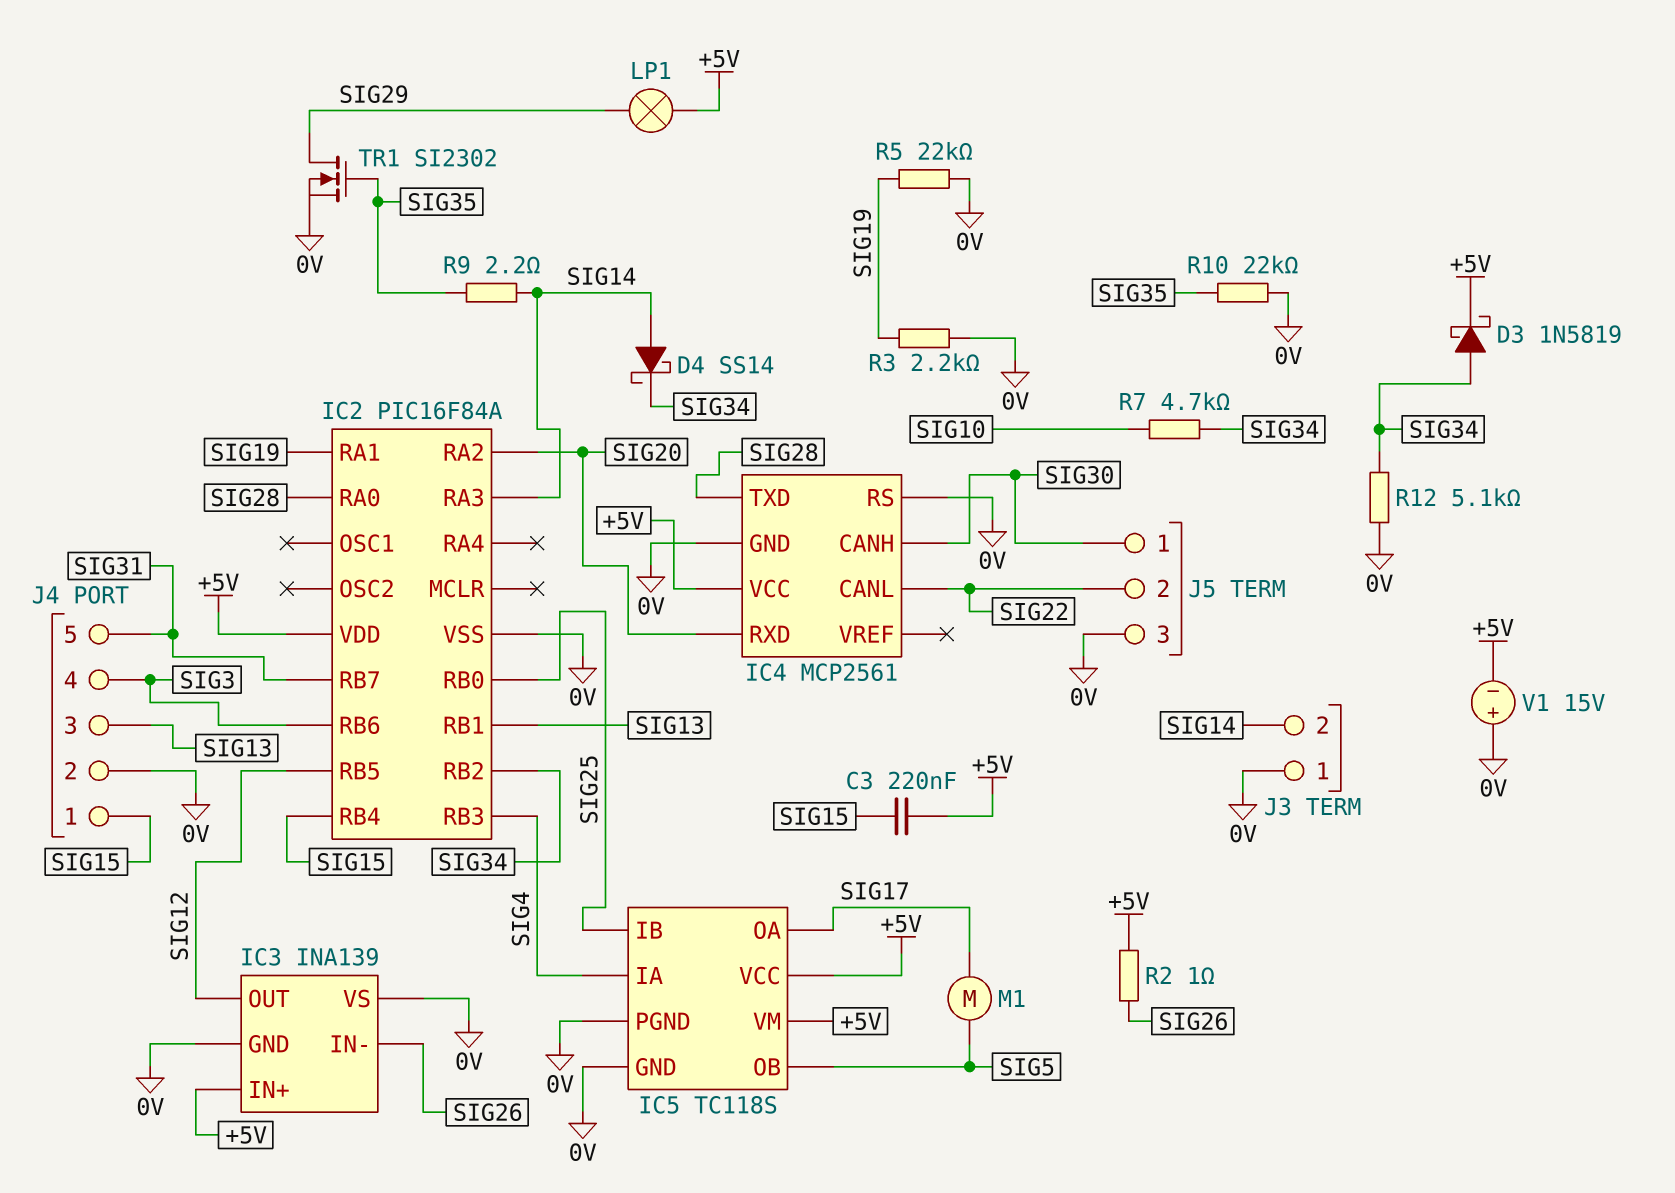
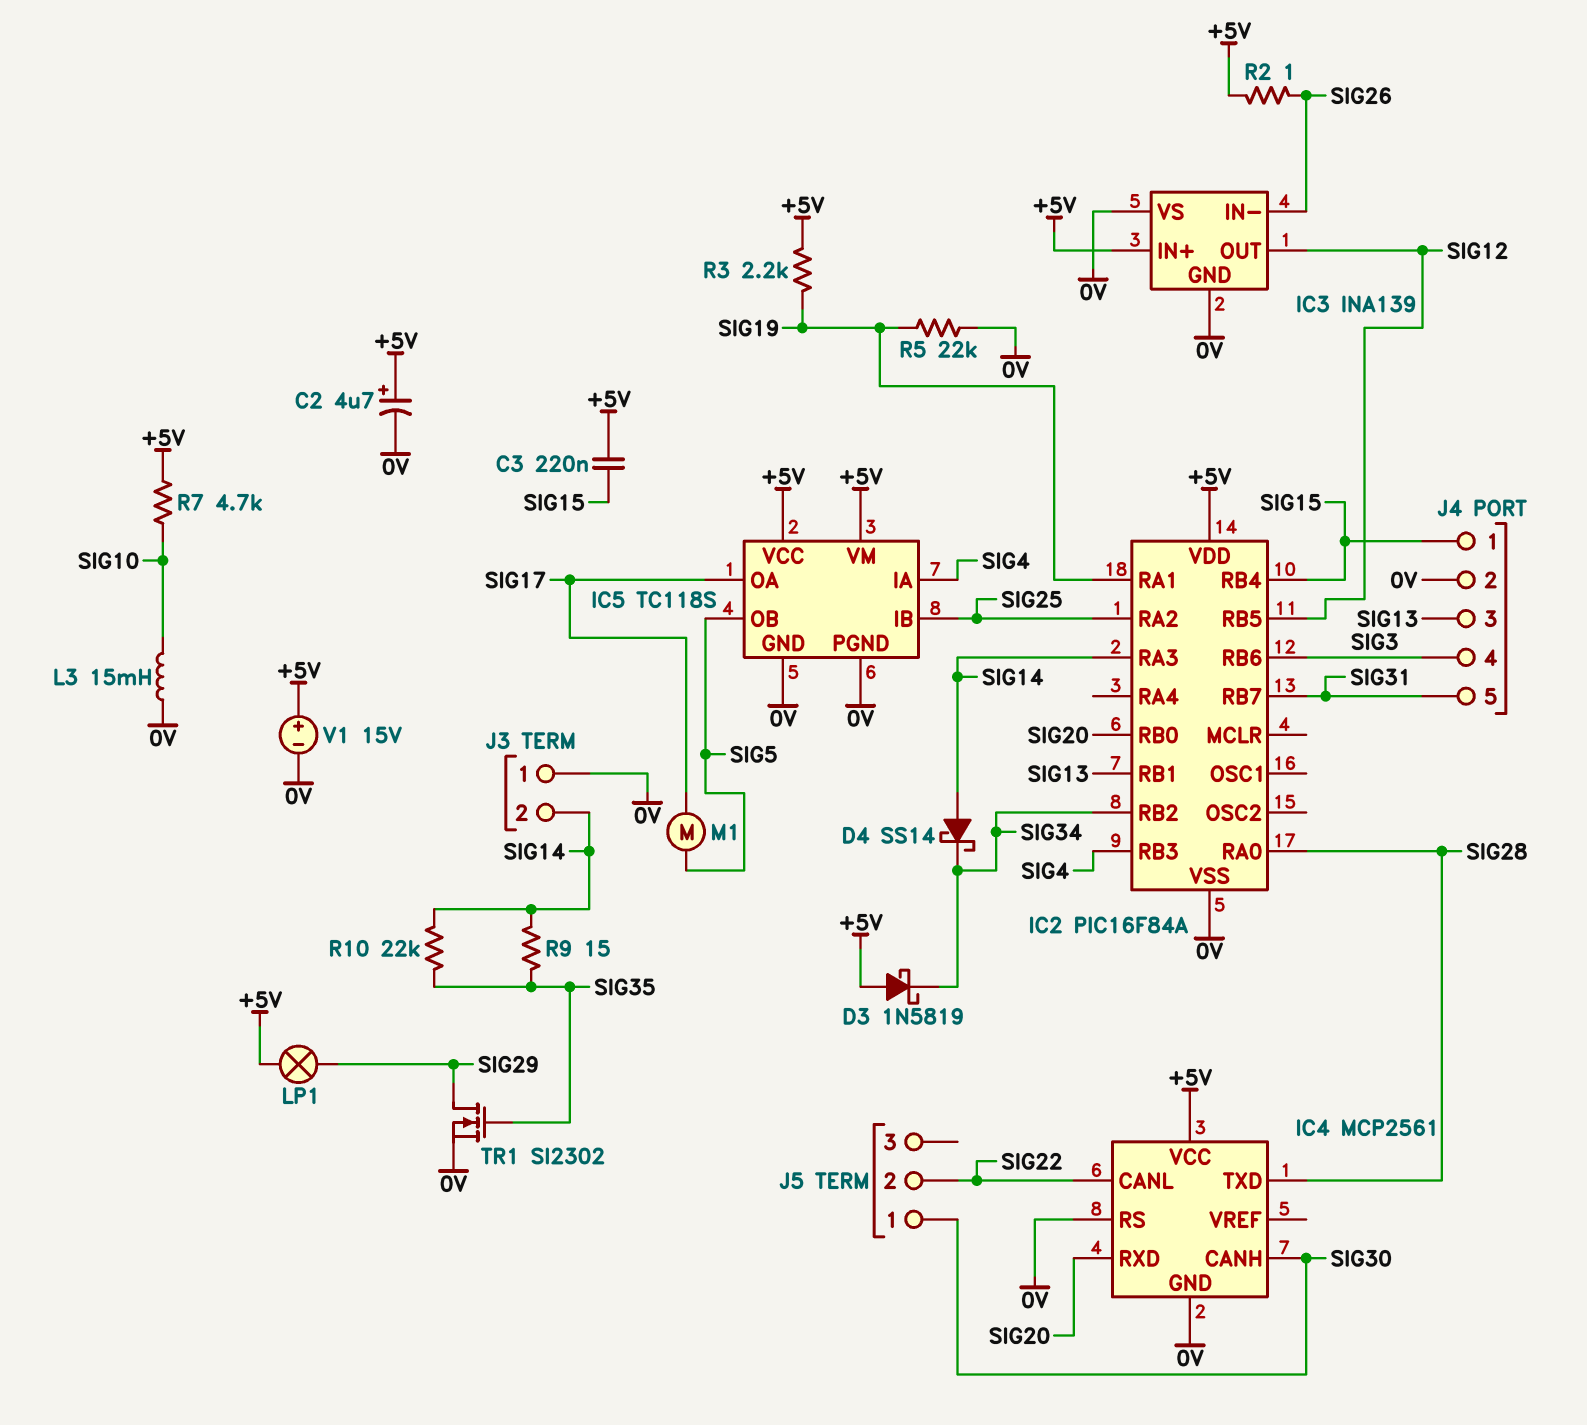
C2: none -> 4.7uF (plus +5V, minus 0V)
D3: schottky 1N5819 (A SIG34, K +5V) -> schottky 1N5819 (A +5V, K SIG34)
IC2 pin RA2: SIG20 -> SIG25
IC2 pin RB0: SIG25 -> SIG20
J5 pin 3: 0V -> none
L3: none -> 15mH (0V, SIG10)
R3: 2.2k (0V, SIG19) -> 2.2k (+5V, SIG19)
R7: 4.7k (SIG10, SIG34) -> 4.7k (+5V, SIG10)
R9: 2.2 (SIG14, SIG35) -> 15 (SIG14, SIG35)
R10: 22k (0V, SIG35) -> 22k (SIG14, SIG35)
R12: 5.1k (0V, SIG34) -> none
V1: 15V (plus 0V, minus +5V) -> 15V (plus +5V, minus 0V)

